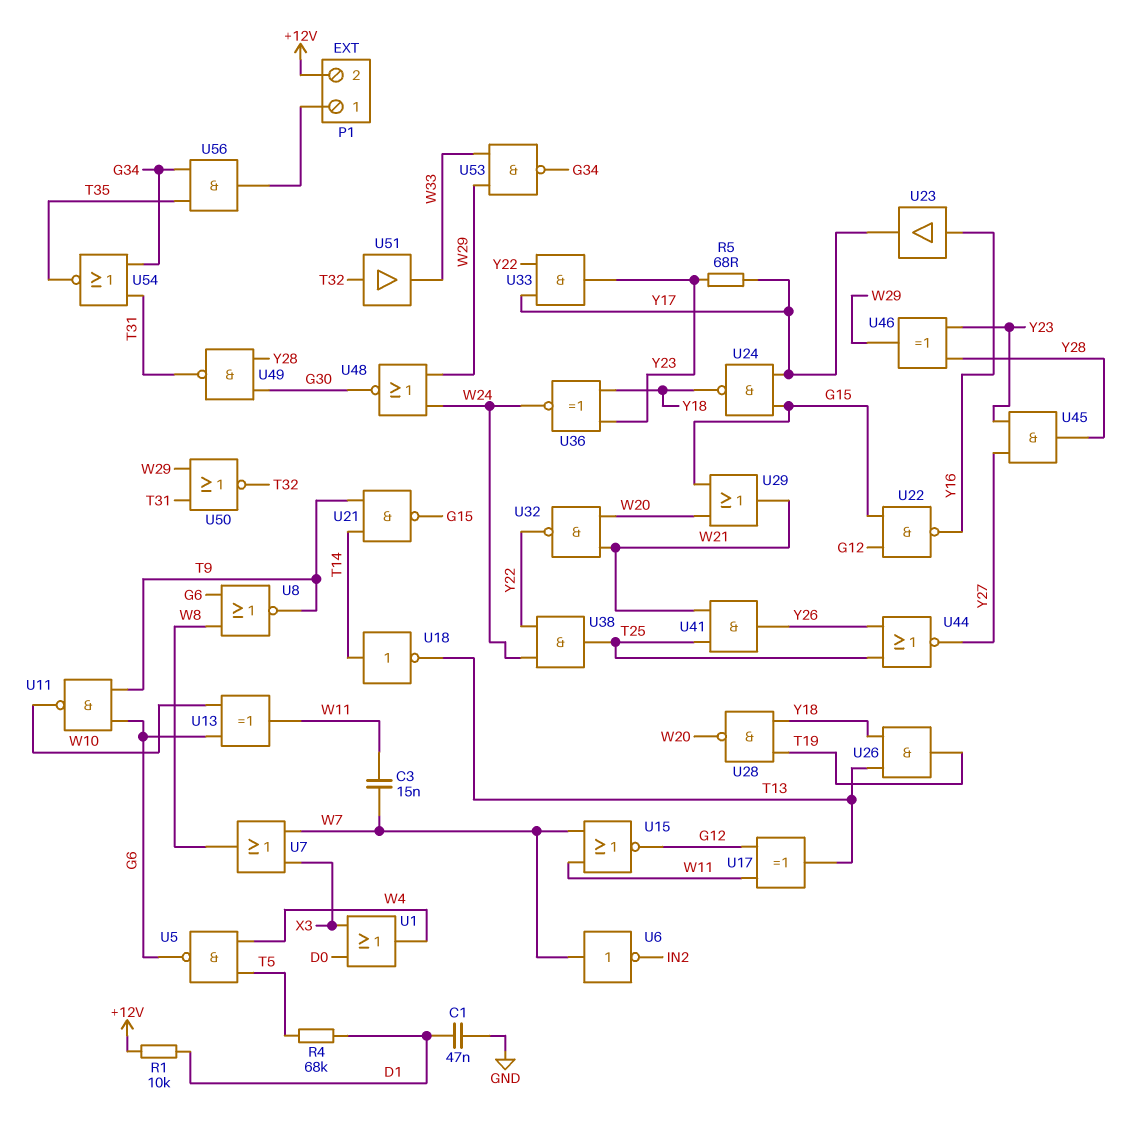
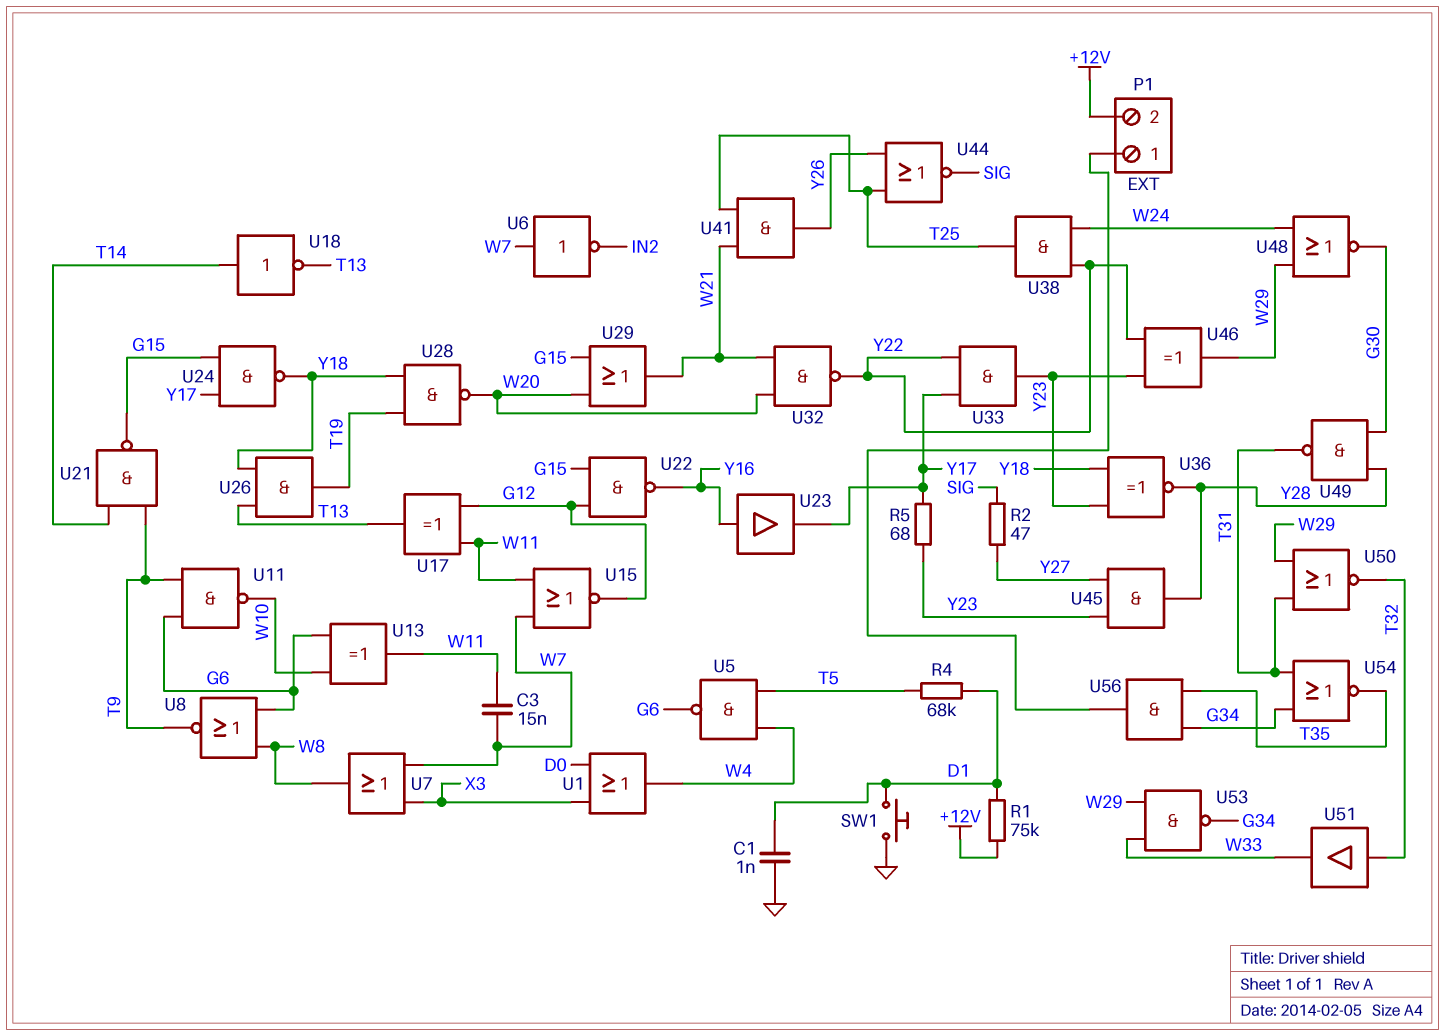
C1: 47nF (D1, GND) -> 1nF (D1, GND)
R1: 10k (+12V, D1) -> 75k (+12V, D1)
R2: none -> 47 (SIG, Y27)
SW1: none -> button (D1, GND)
U36: XNOR (in Y18, in Y23, out W24) -> XNOR (in Y18, in Y23, out Y28)
U44: NOR (in T25, in Y26, out Y27) -> NOR (in T25, in Y26, out SIG)
U46: XOR (in Y23, in Y28, out W29) -> XOR (in Y22, in Y23, out W29)

